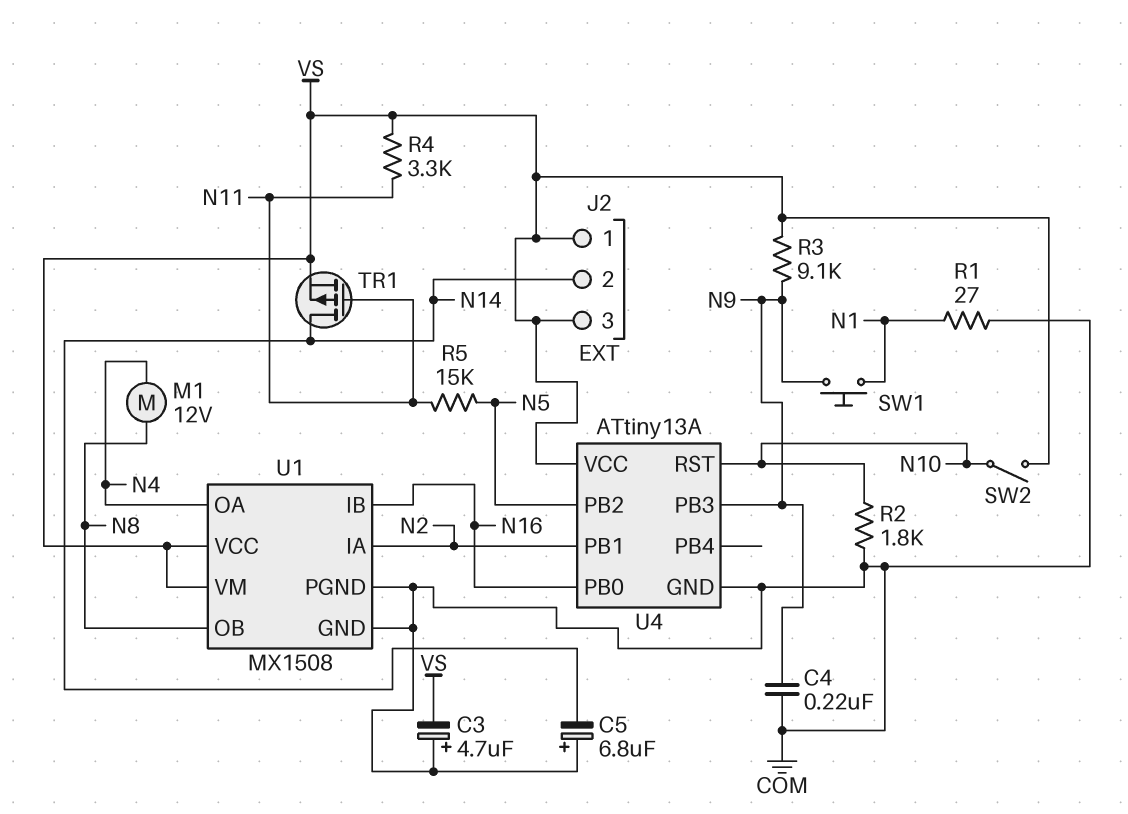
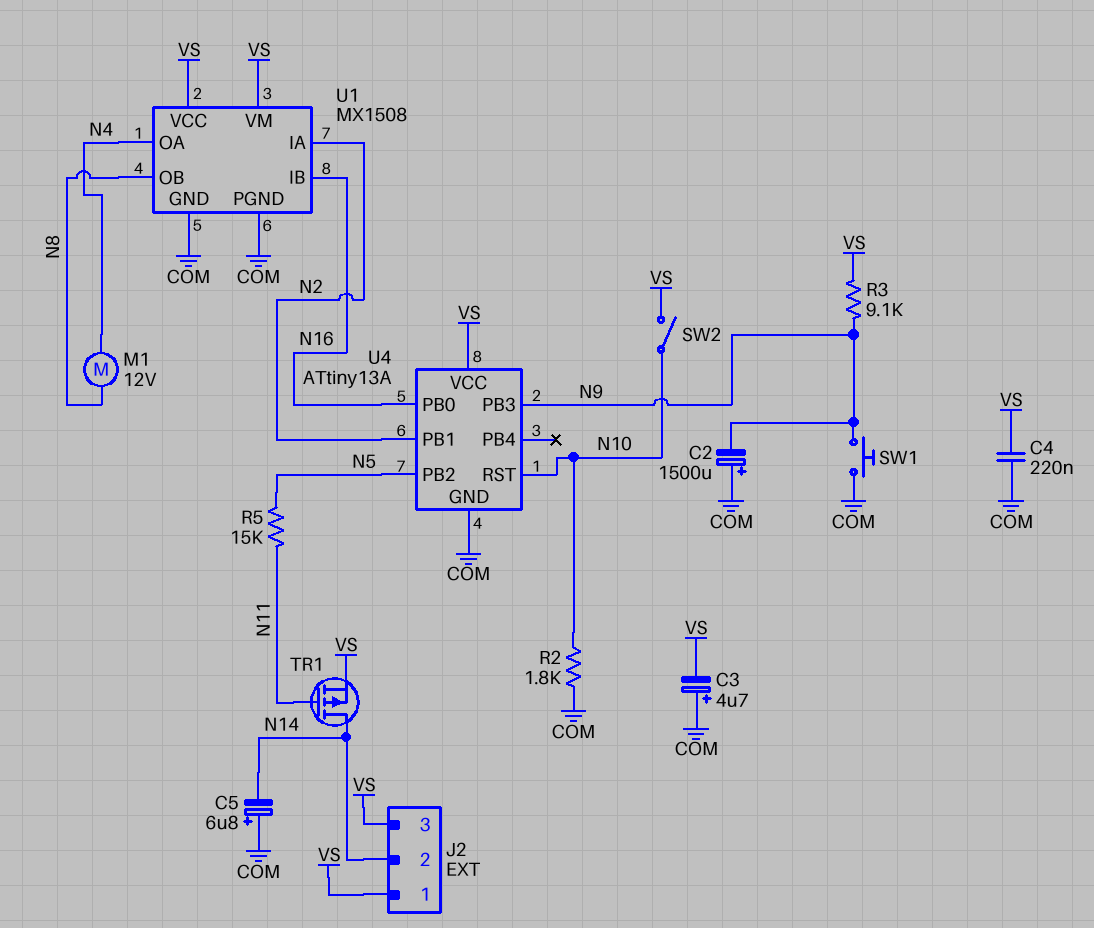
C2: none -> 1500uF (plus COM, minus N9)
C4: 220nF (COM, N9) -> 220nF (COM, VS)
R1: 27 (COM, N1) -> none
R4: 3.3k (N11, VS) -> none
SW1: button (N1, N9) -> button (COM, N9)

